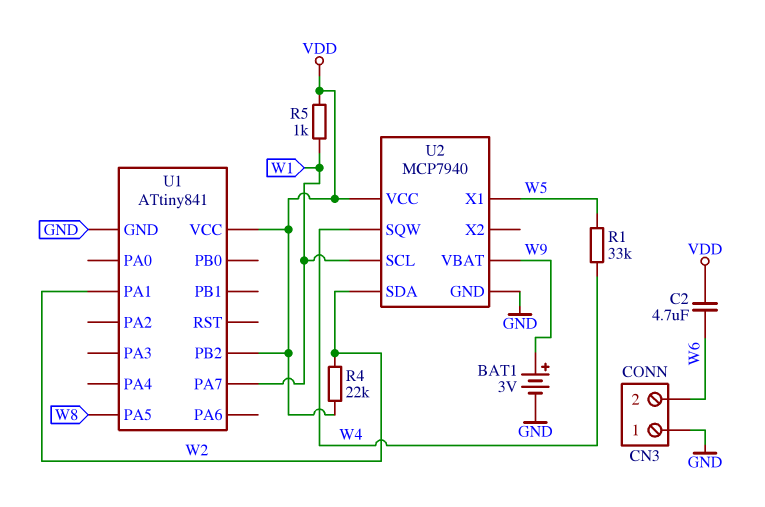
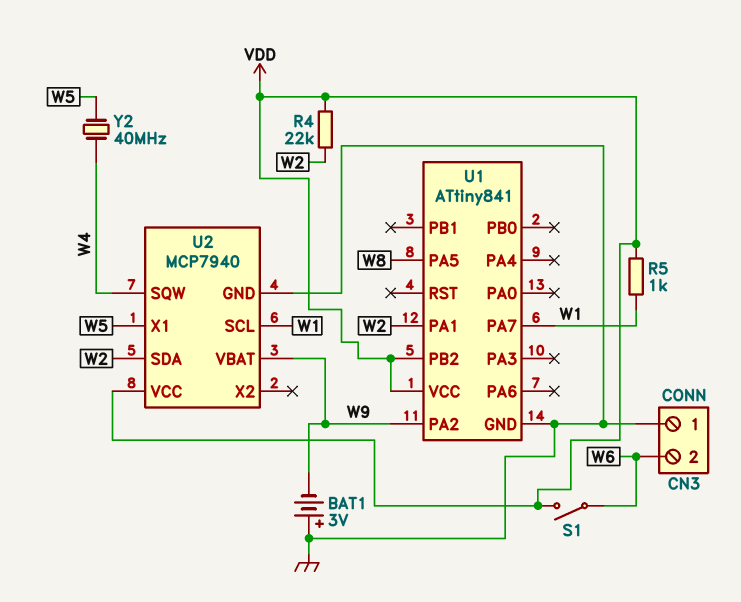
BAT1: 3V (plus W9, minus GND) -> 3V (plus GND, minus W9)
C2: 4.7uF (VDD, W6) -> none
R1: 33k (W4, W5) -> none
S1: none -> switch (VDD, W6)
U1 pin PA2: none -> W9
Y2: none -> 40MHz (W4, W5)

